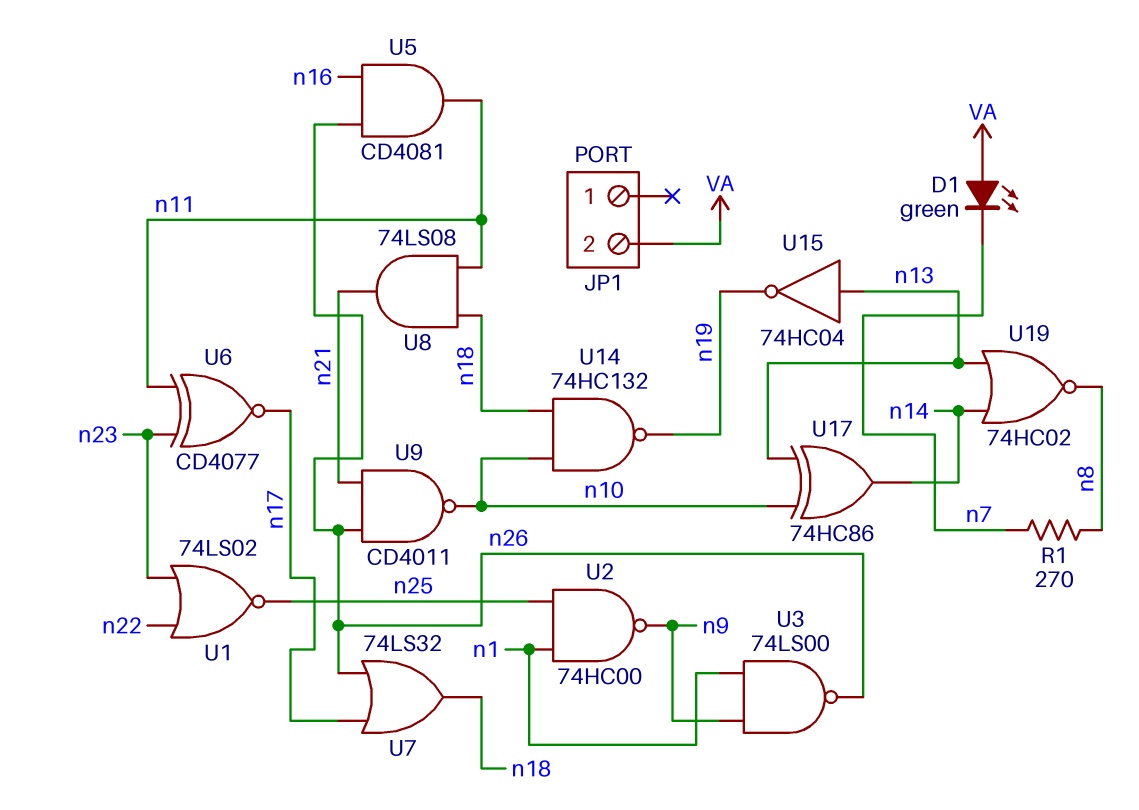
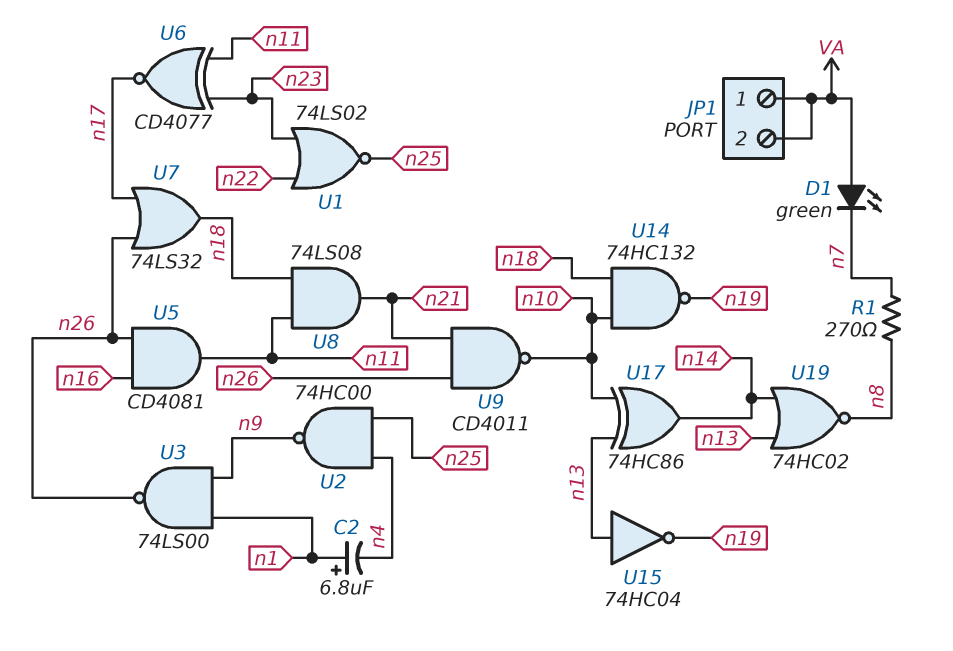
C2: none -> 6.8uF (plus n1, minus n4)
JP1 pin 1: none -> VA
U2: NAND 74HC00 (in n1, in n25, out n9) -> NAND 74HC00 (in n4, in n25, out n9)

